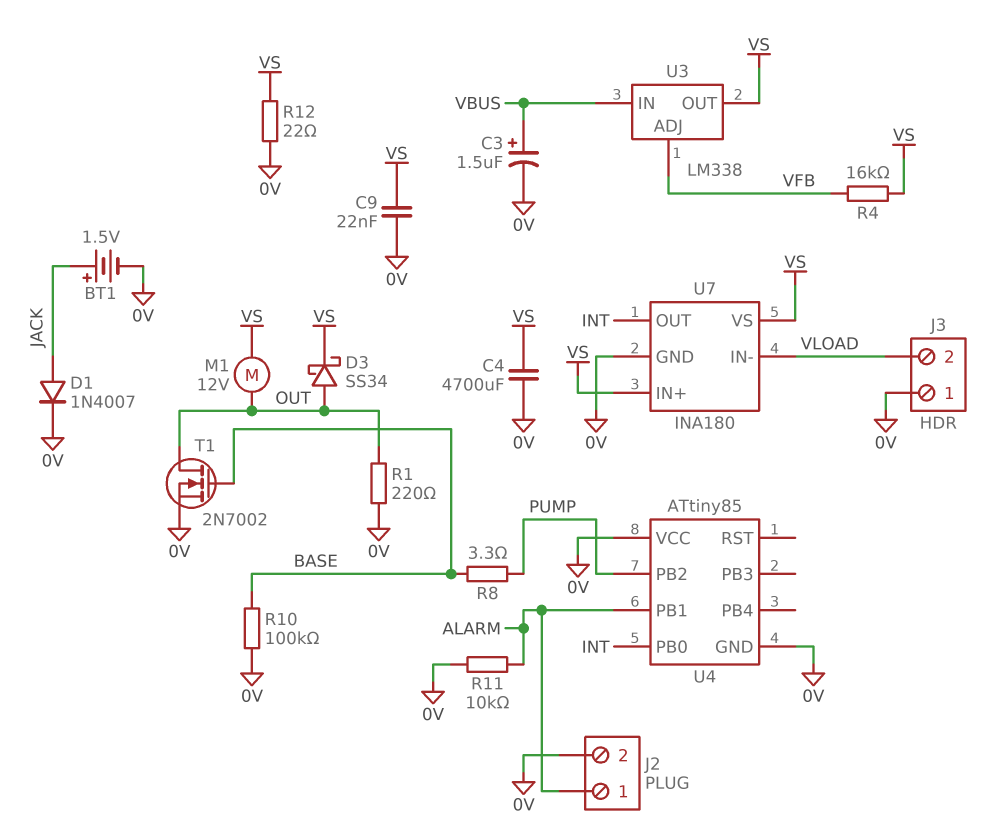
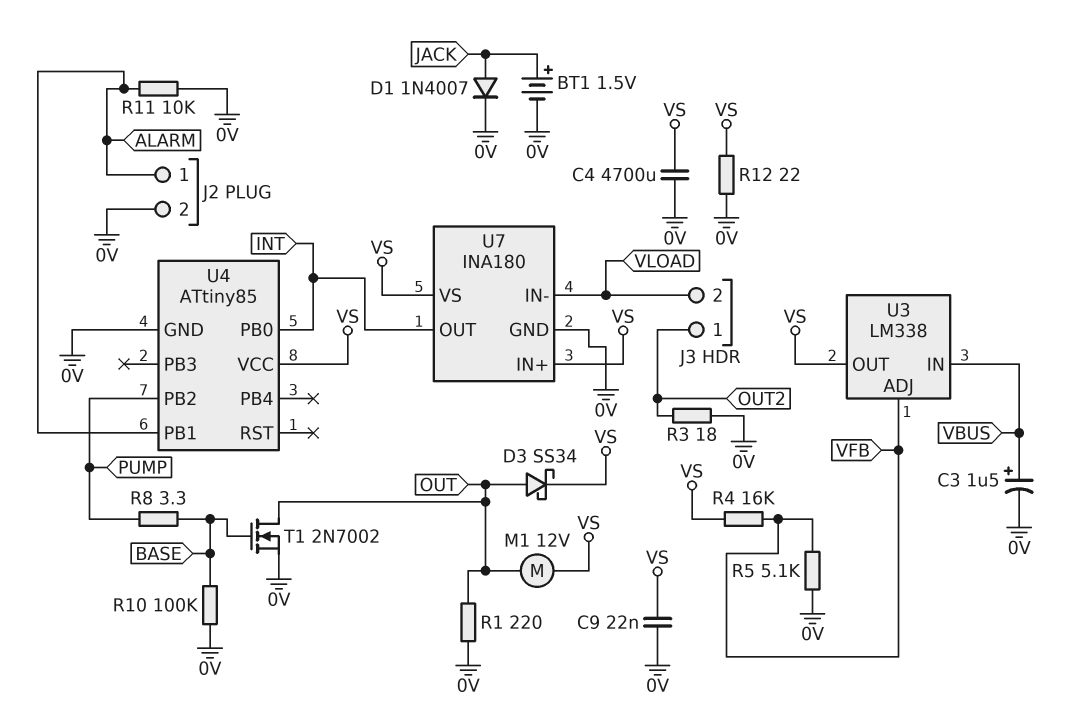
J3 pin 1: 0V -> OUT2
R3: none -> 18 (0V, OUT2)
R5: none -> 5.1k (0V, VFB)
U4 pin VCC: 0V -> VS

